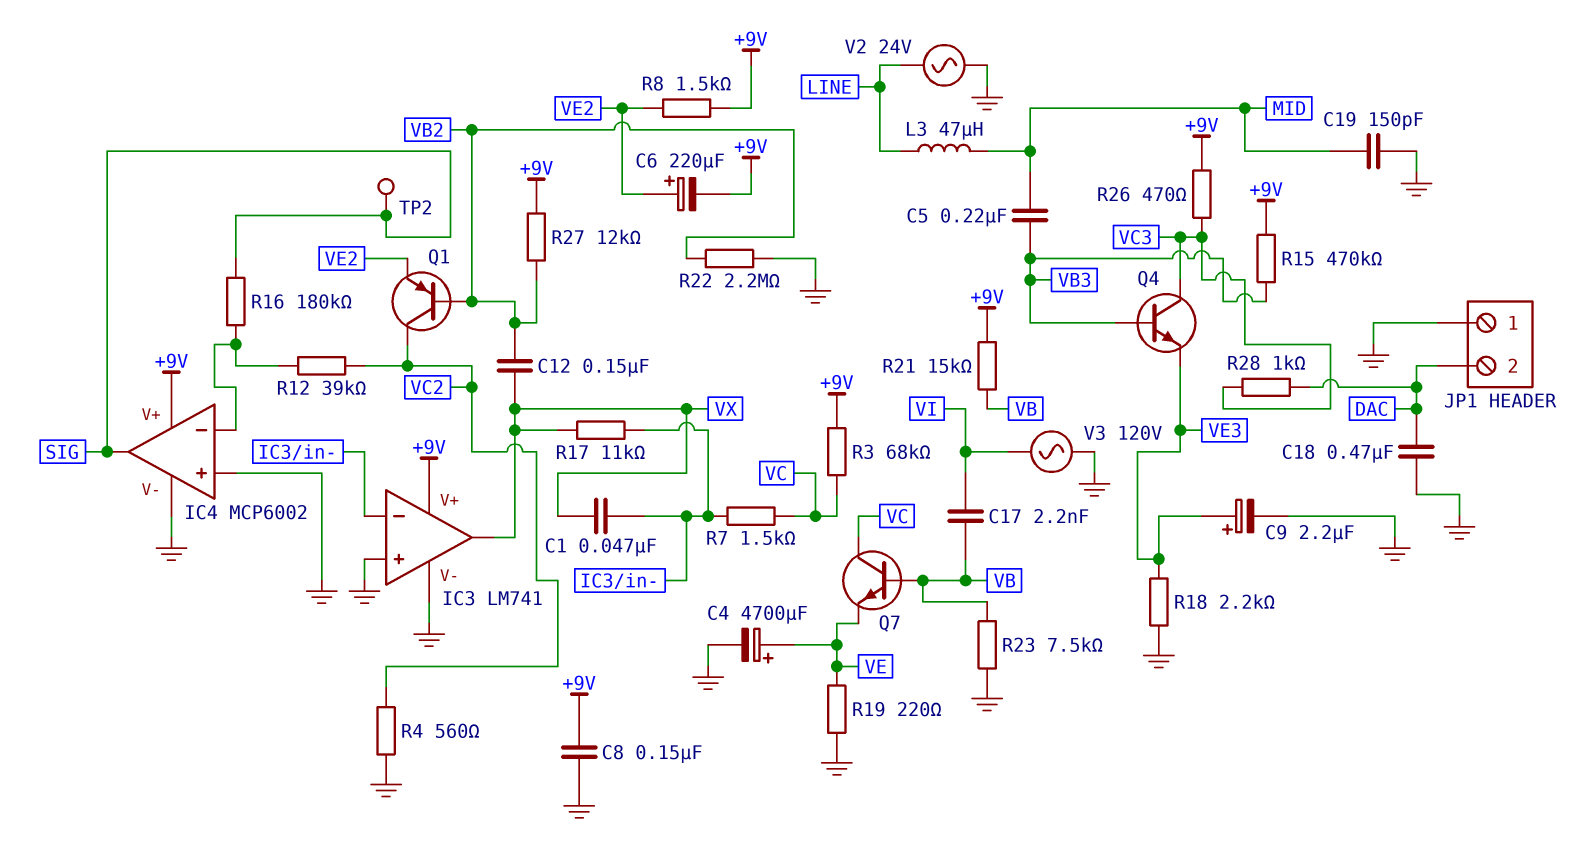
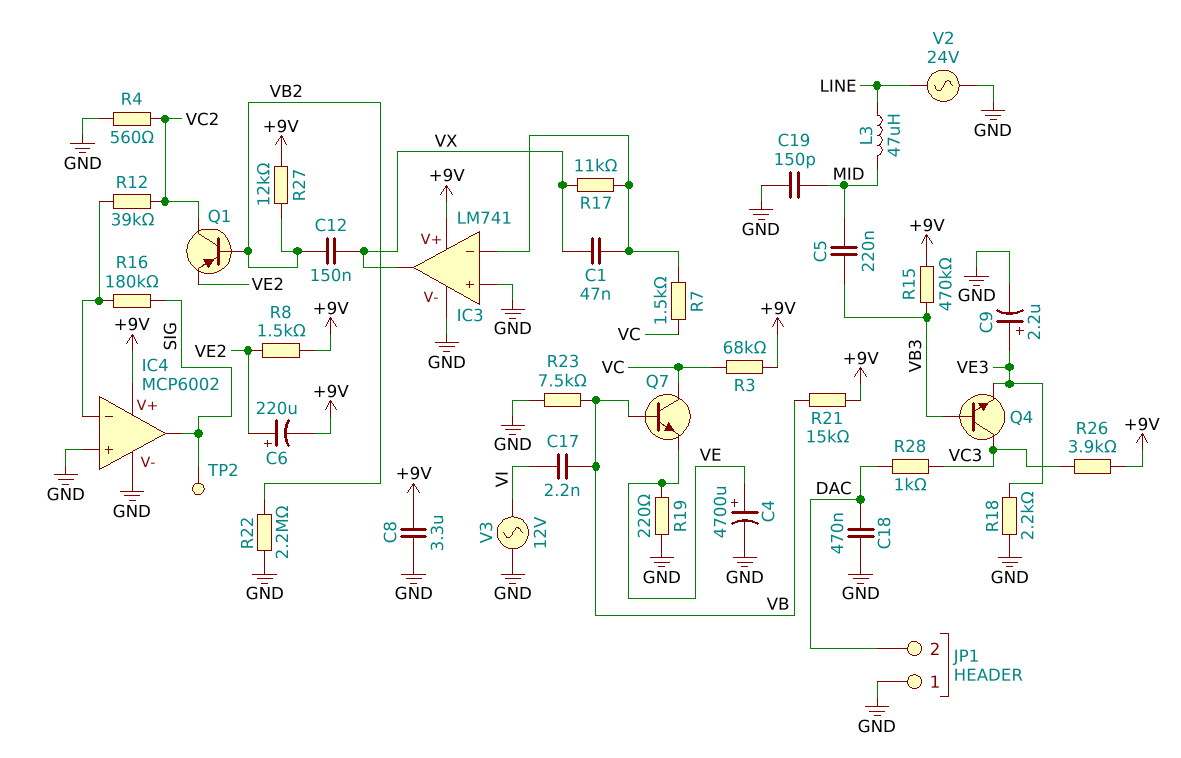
C8: 150nF (+9V, GND) -> 3.3uF (+9V, GND)
R26: 470 (+9V, VC3) -> 3.9k (+9V, VC3)
V3: AC 120V (GND, VI) -> AC 12V (GND, VI)

